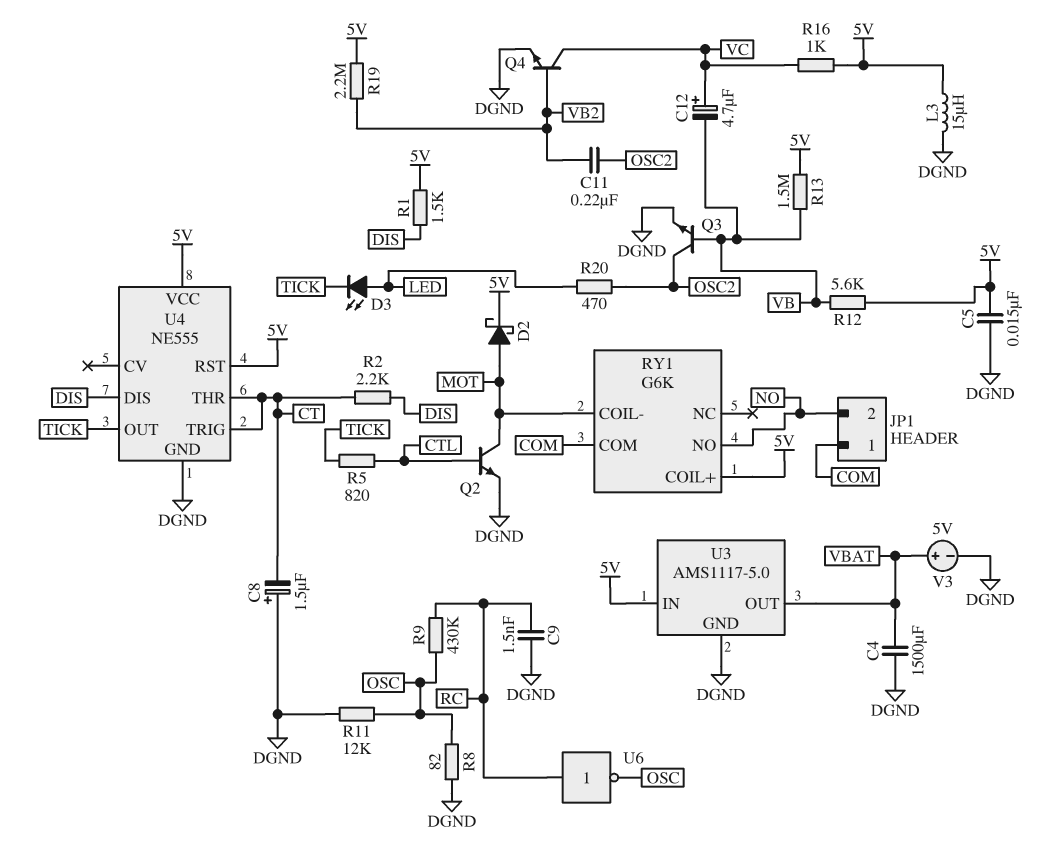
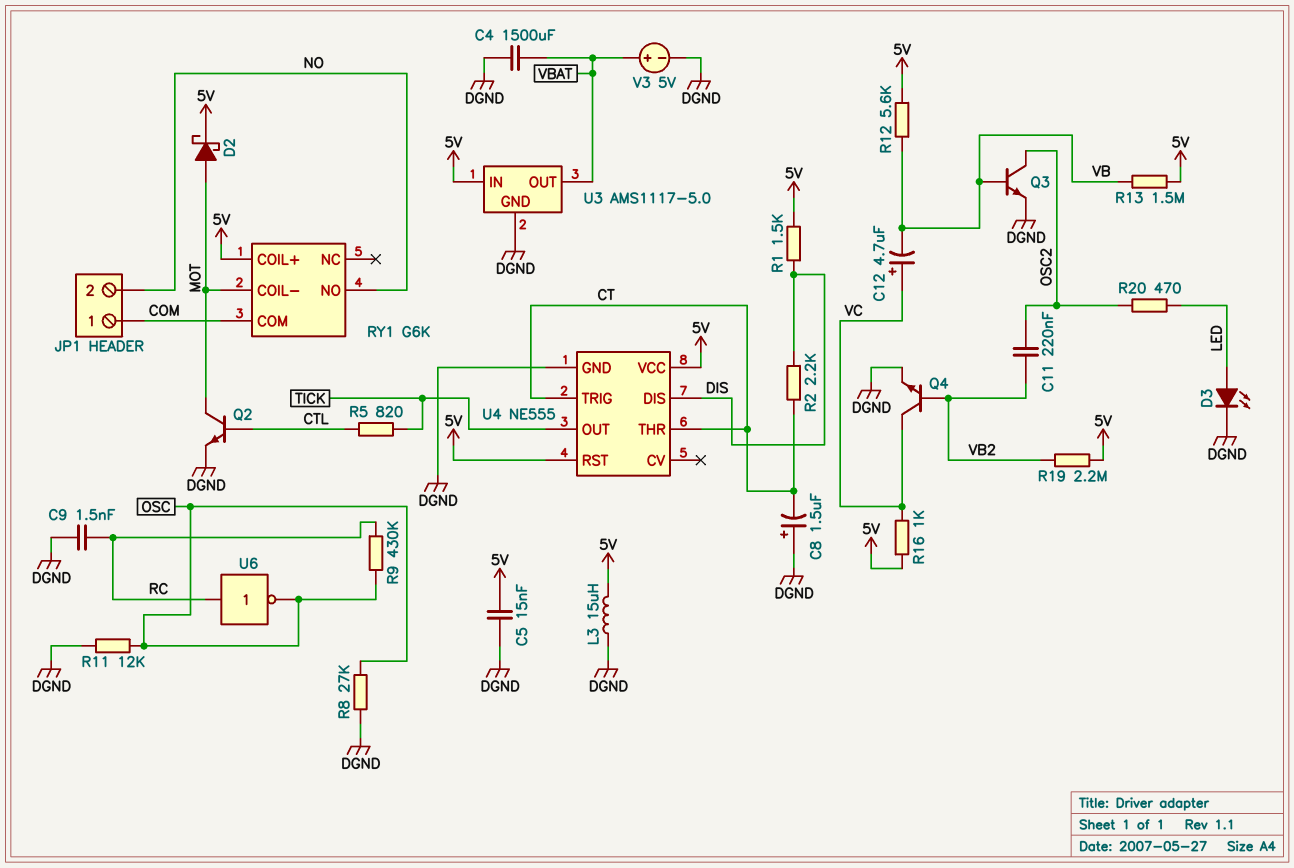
D3: LED (A LED, K TICK) -> LED (A LED, K DGND)
R8: 82 (DGND, OSC) -> 27k (DGND, OSC)

